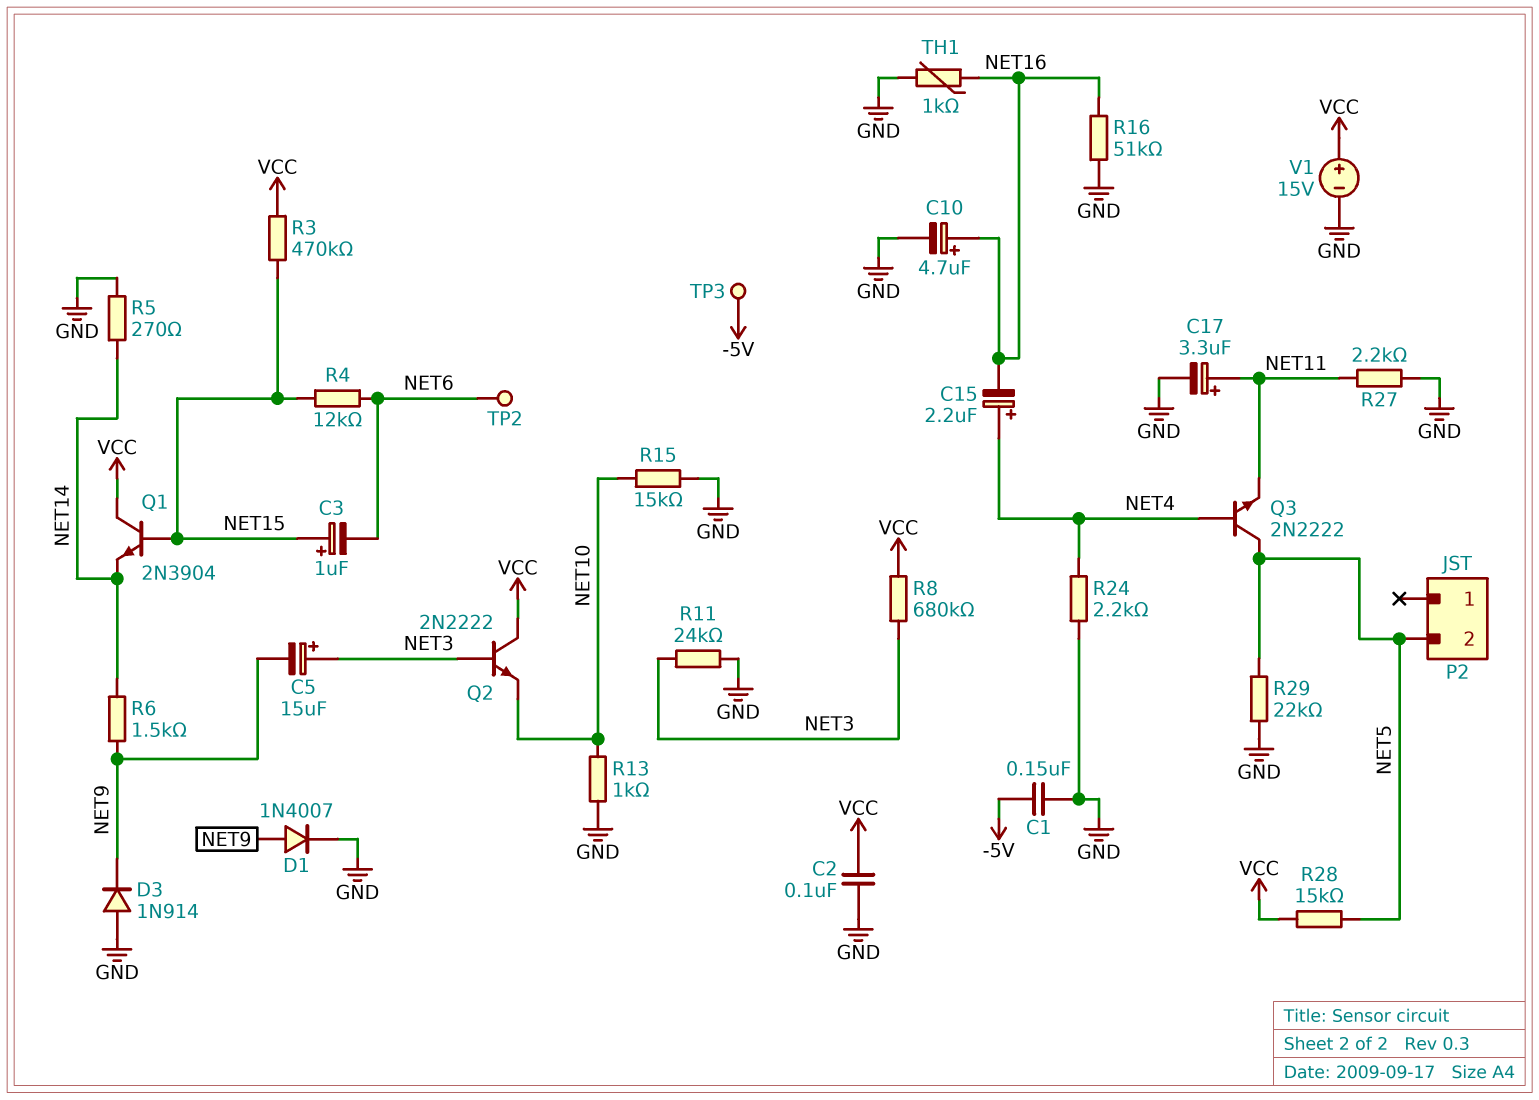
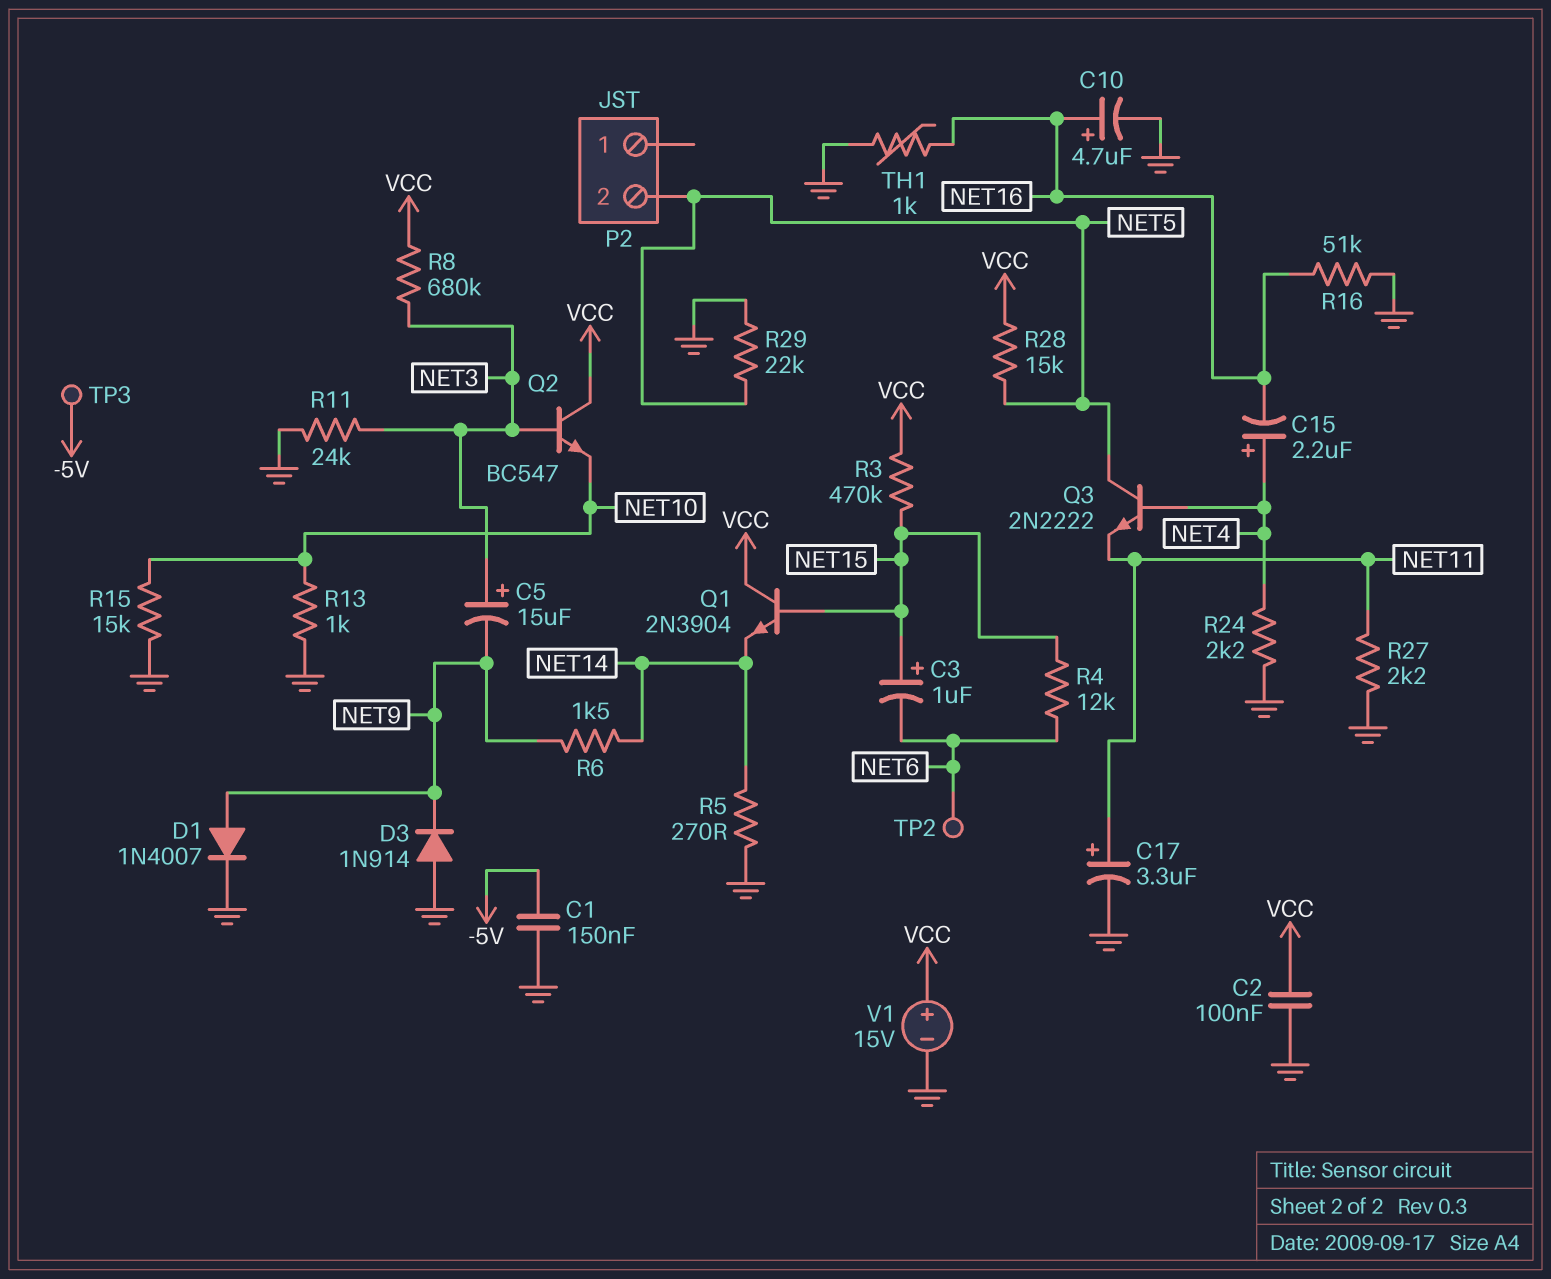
Q2: NPN 2N2222 (B NET3, C VCC, E NET10) -> NPN BC547 (B NET3, C VCC, E NET10)

